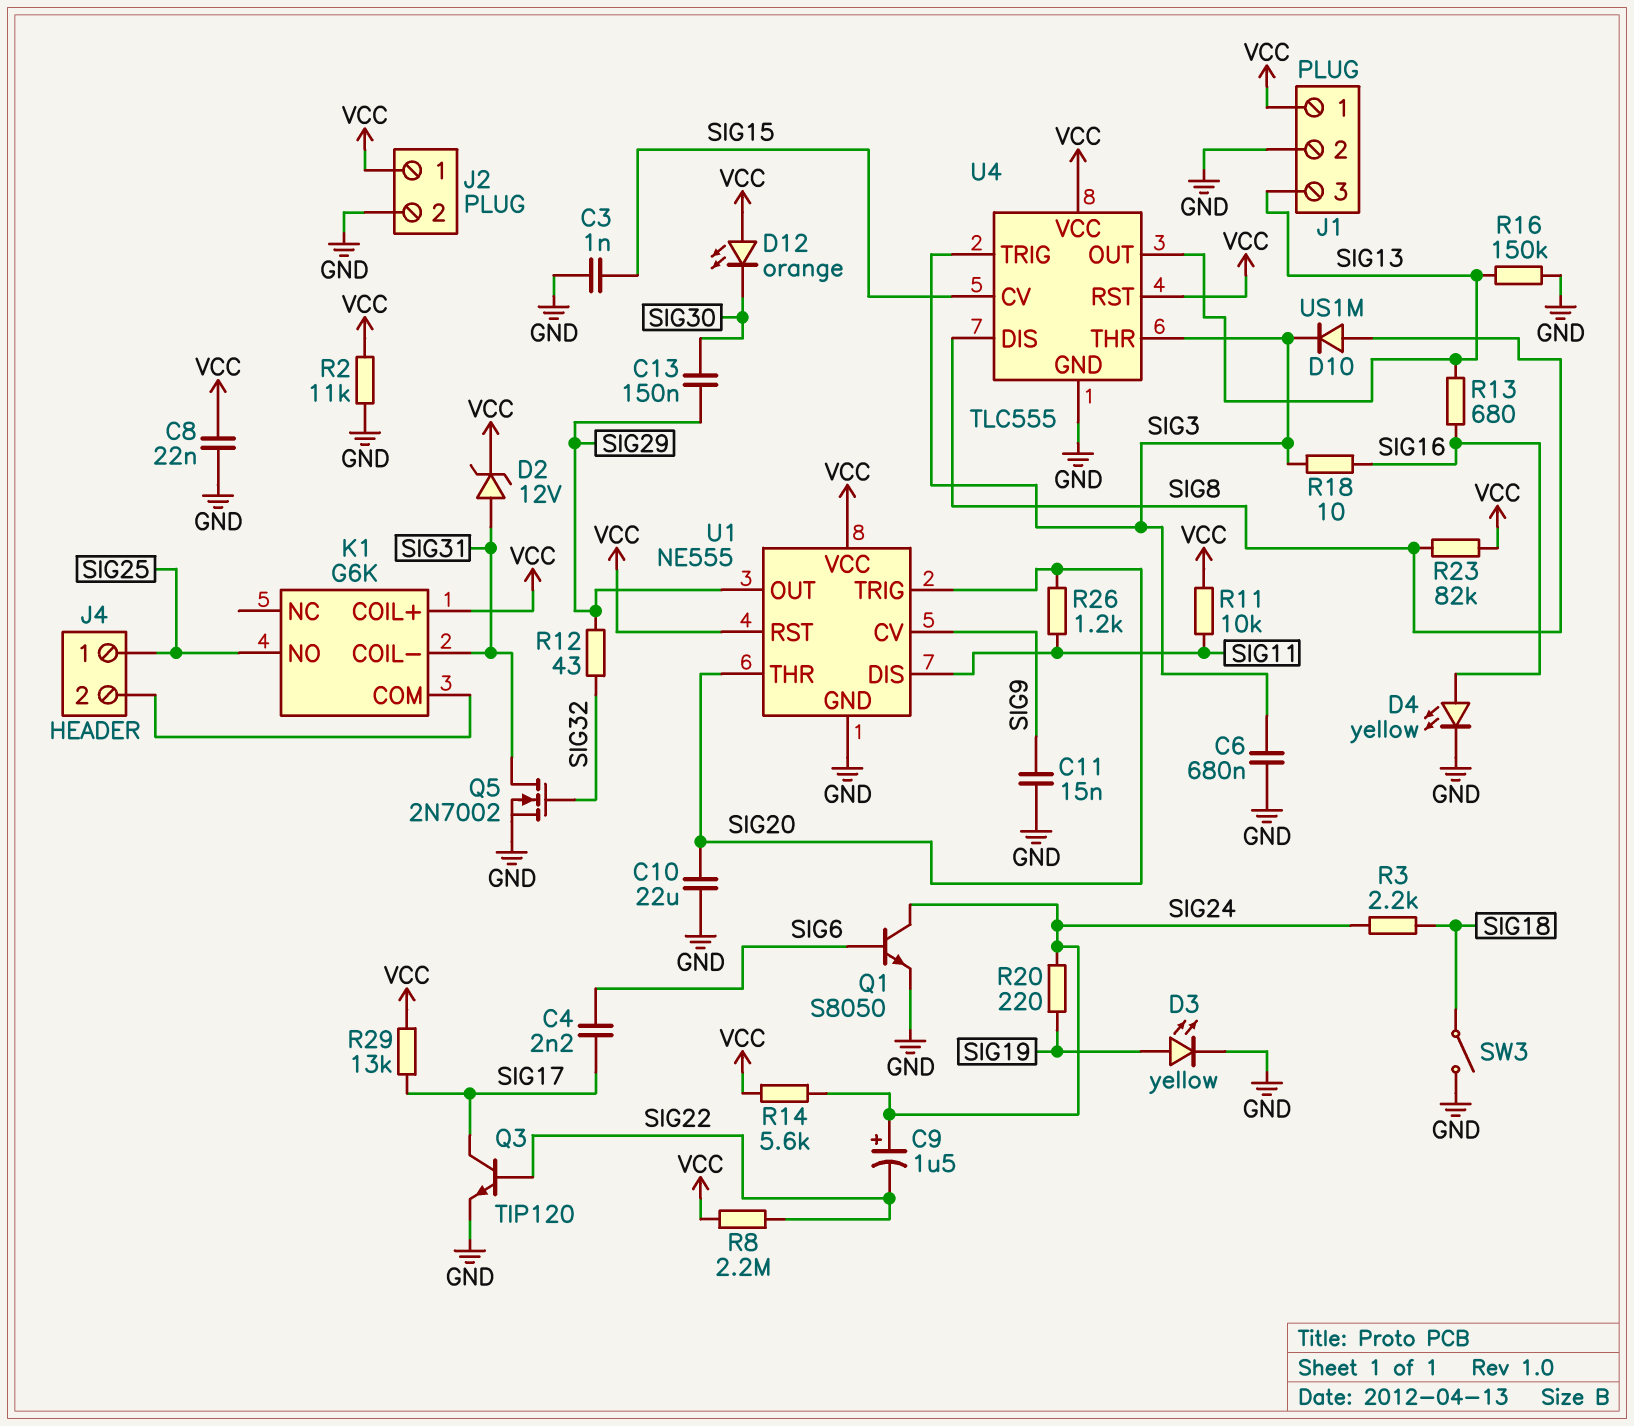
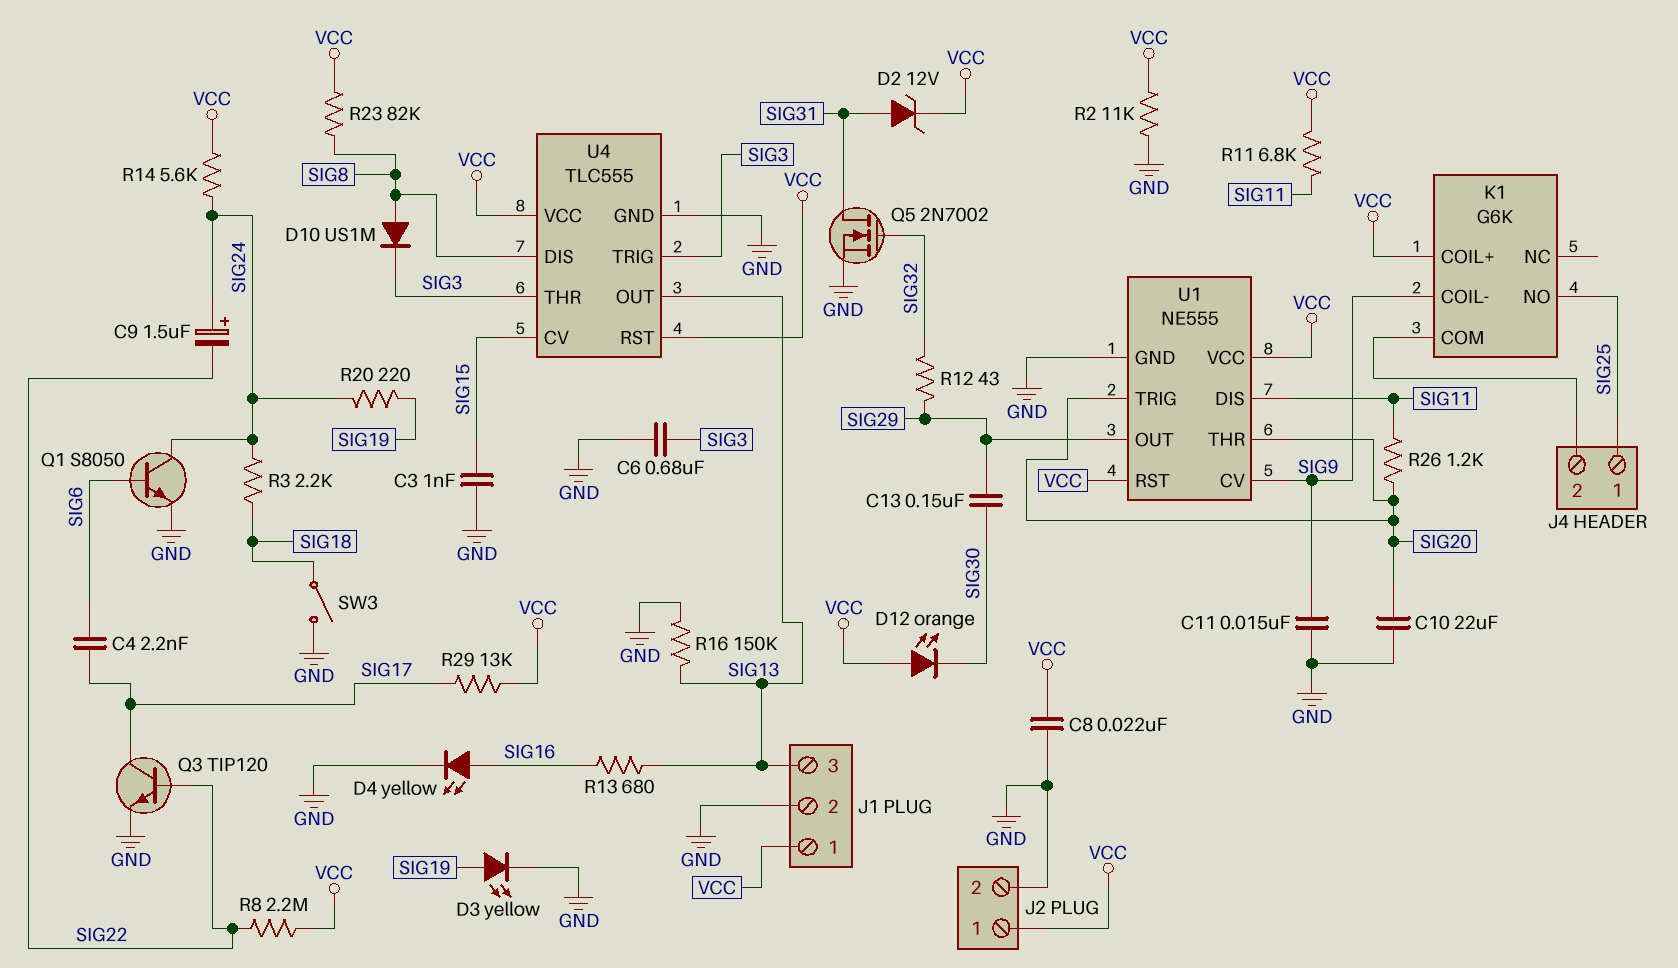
K1 pin COIL-: SIG31 -> SIG9
R11: 10k (SIG11, VCC) -> 6.8k (SIG11, VCC)
R18: 10 (SIG3, SIG16) -> none

